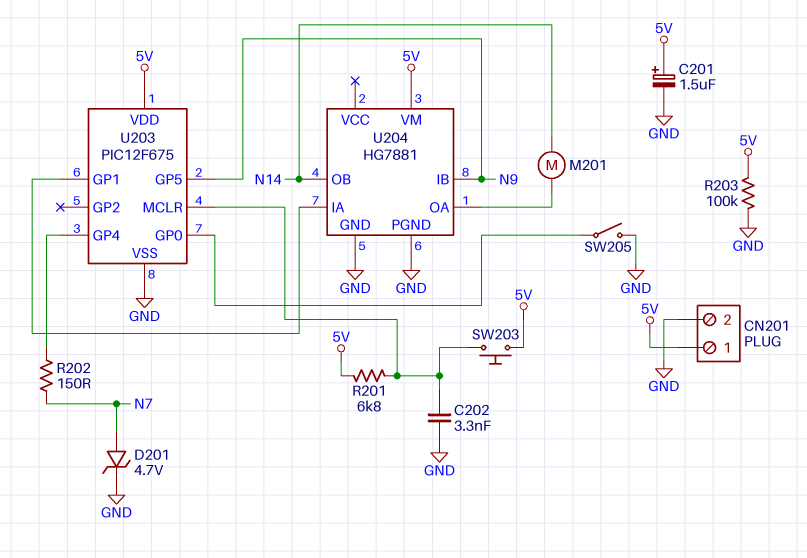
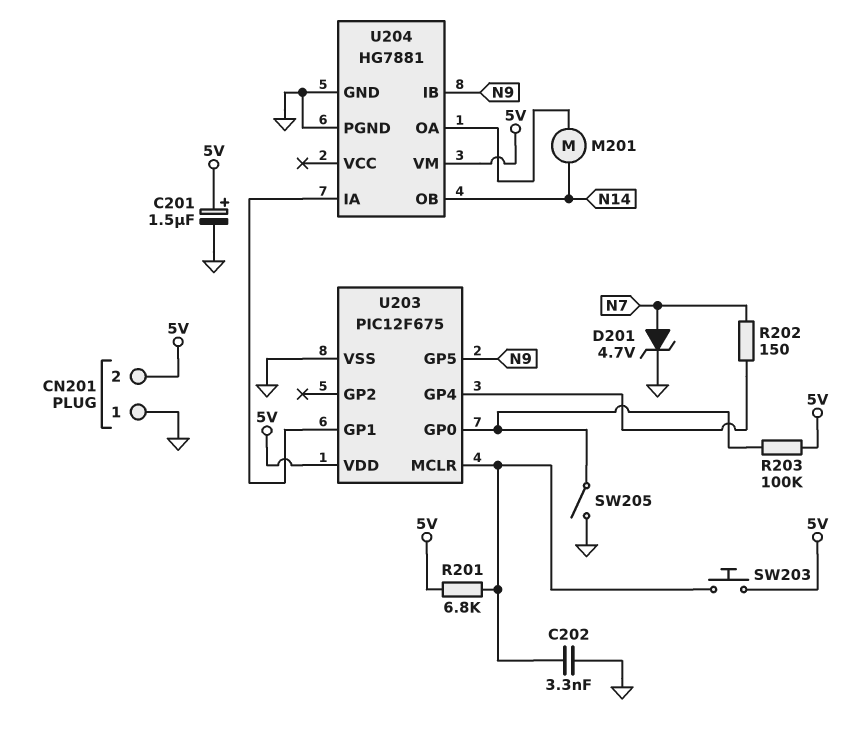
CN201 pin 1: 5V -> GND
CN201 pin 2: GND -> 5V
R203: 100k (5V, GND) -> 100k (5V, U203/GP0)

